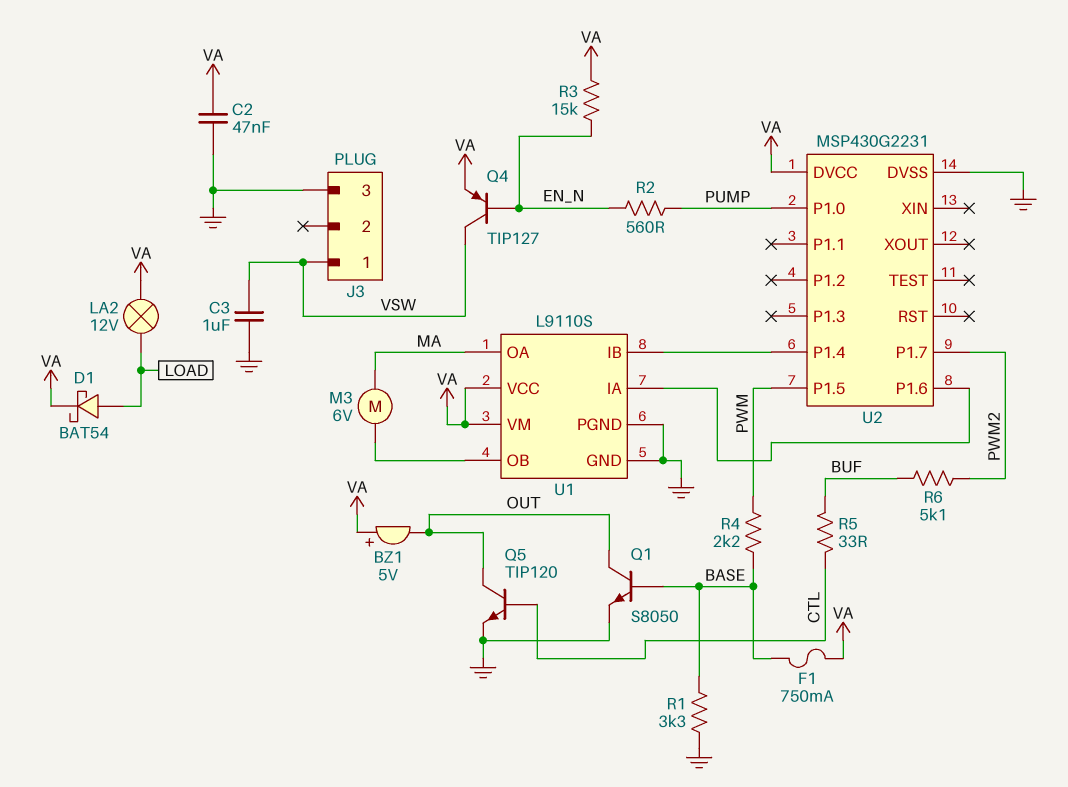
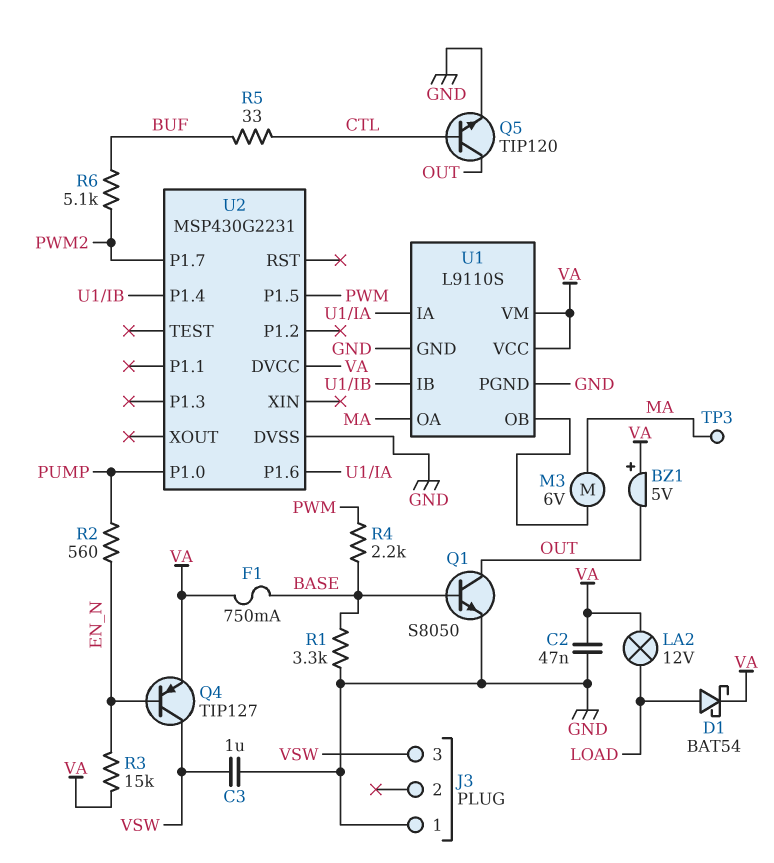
J3 pin 1: VSW -> GND
J3 pin 3: GND -> VSW
TP3: none -> test point (MA)

